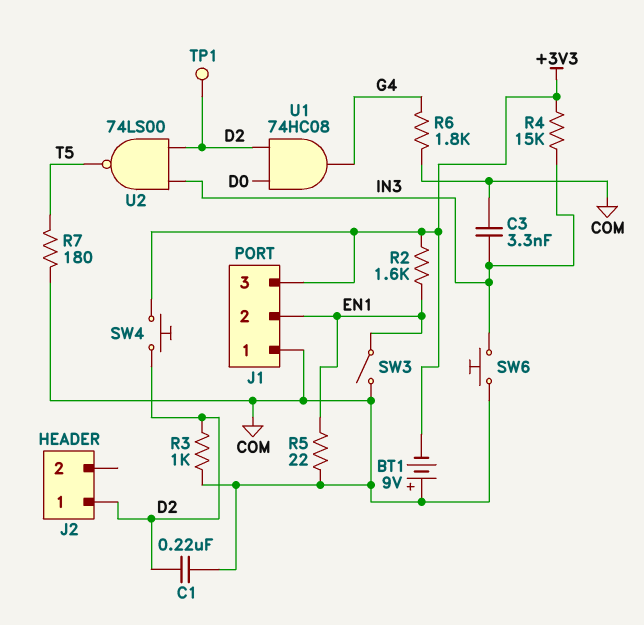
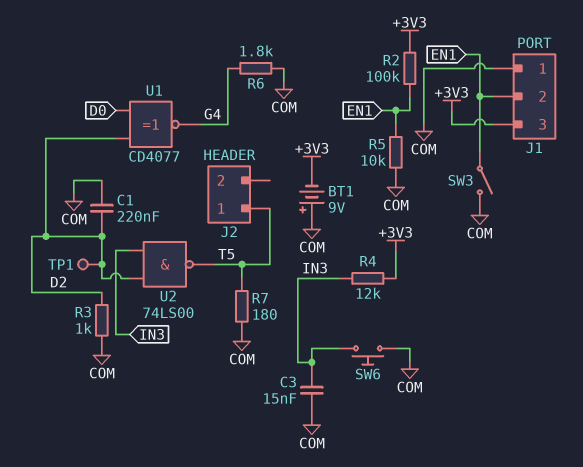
C3: 3.3nF (COM, IN3) -> 15nF (COM, IN3)
J2 pin 1: D2 -> T5
R2: 1.6k (+3V3, EN1) -> 100k (+3V3, EN1)
R4: 15k (+3V3, IN3) -> 12k (+3V3, IN3)
R5: 22 (COM, EN1) -> 10k (COM, EN1)
SW4: button (+3V3, D2) -> none
U1: AND 74HC08 (in D0, in D2, out G4) -> XNOR CD4077 (in D0, in D2, out G4)

